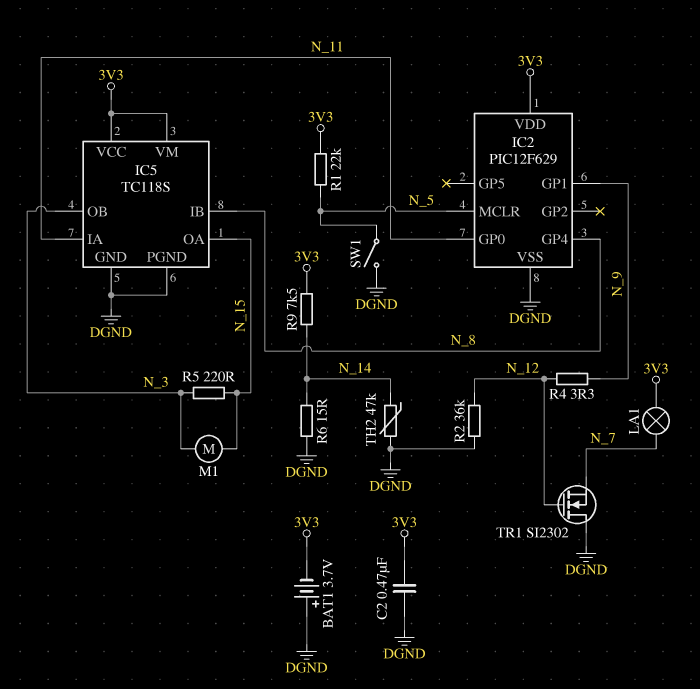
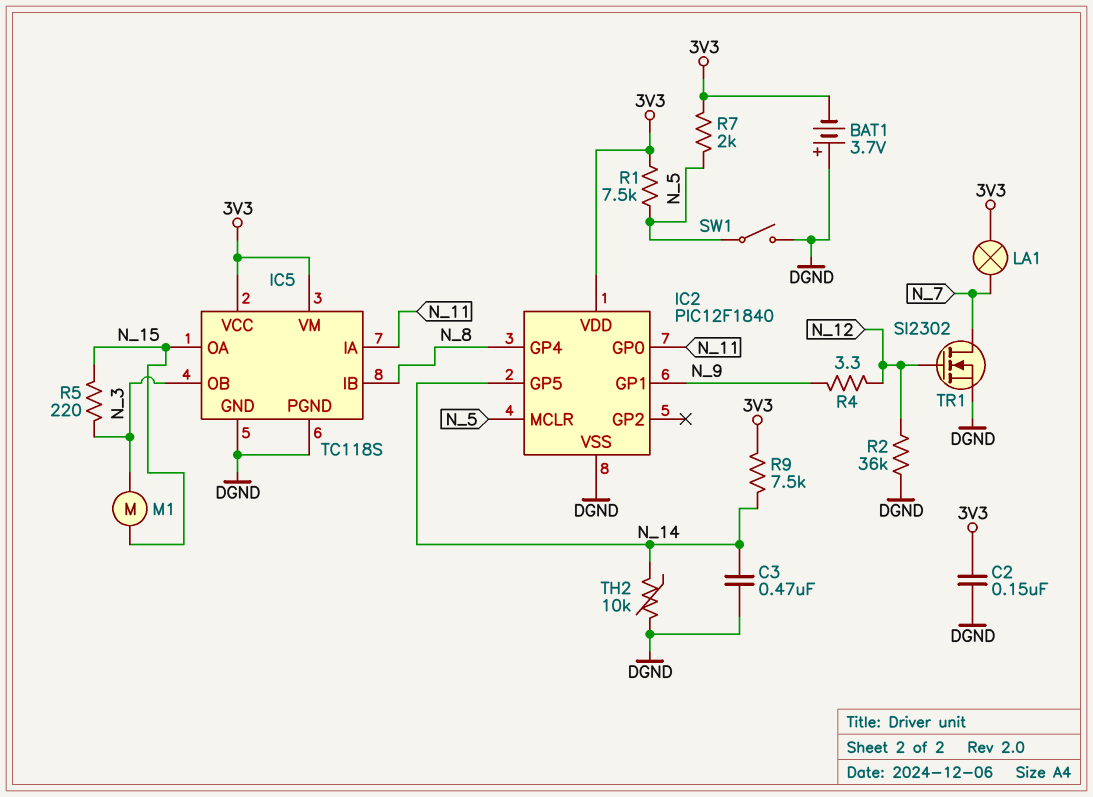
C2: 470nF (3V3, DGND) -> 150nF (3V3, DGND)
C3: none -> 470nF (DGND, N_14)
IC2: PIC12F629 -> PIC12F1840
IC2 pin GP5: none -> N_14
R1: 22k (3V3, N_5) -> 7.5k (3V3, N_5)
R6: 15 (DGND, N_14) -> none
R7: none -> 2k (3V3, N_5)
TH2: 47k (DGND, N_14) -> 10k (DGND, N_14)
TR1: NMOS SI2302 (G N_12, D DGND, S N_7) -> NMOS SI2302 (G N_12, D N_7, S DGND)

